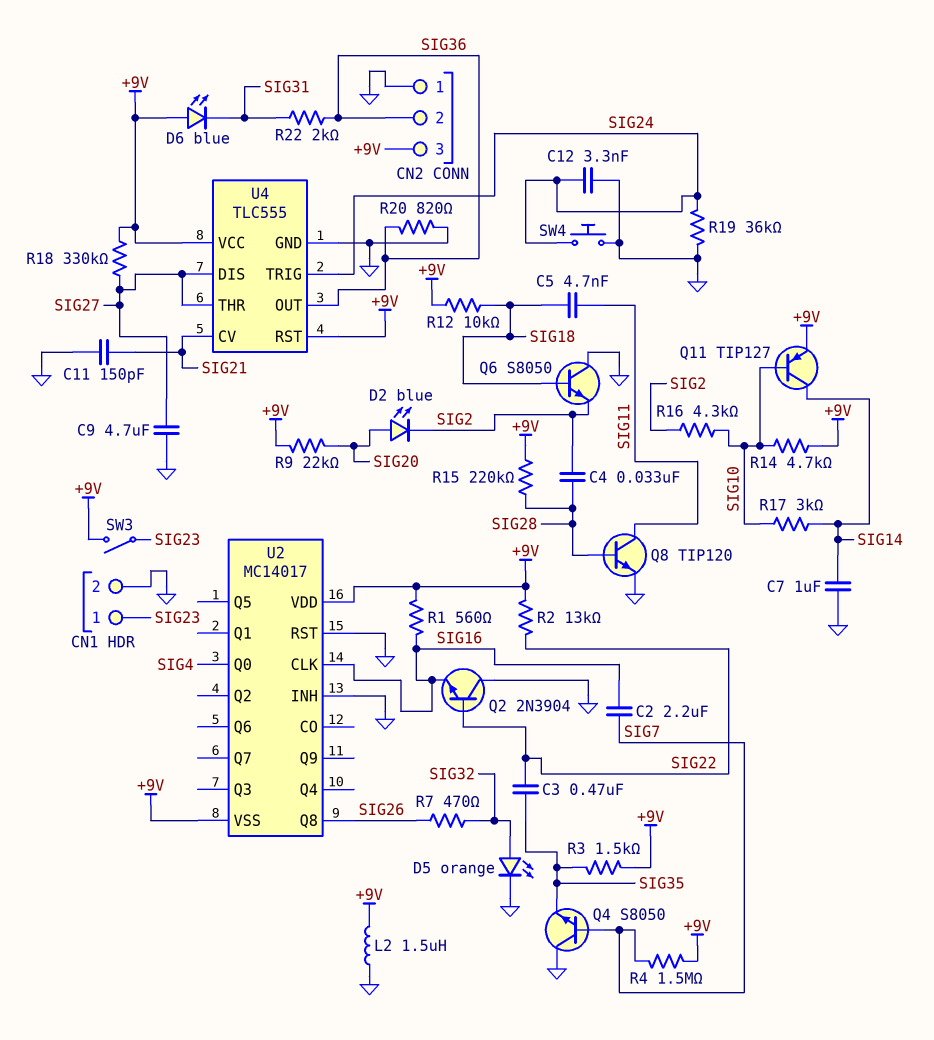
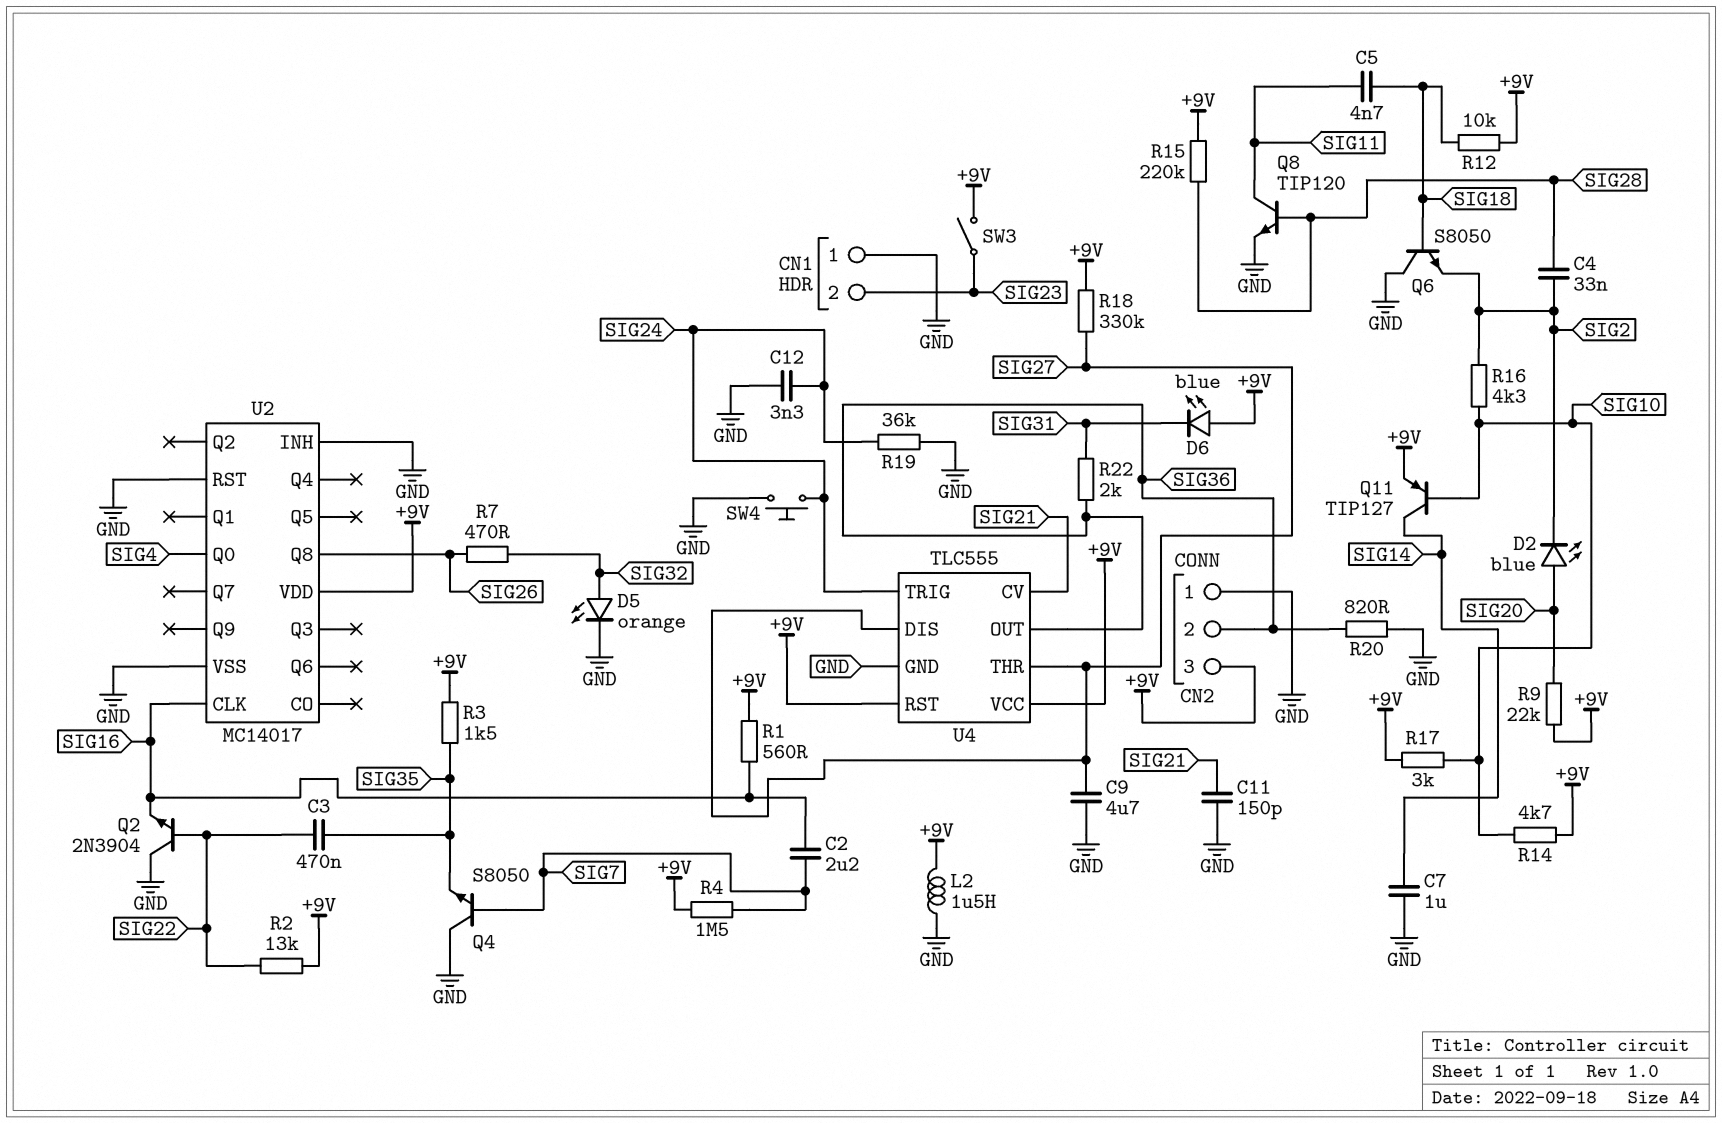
CN1 pin 1: SIG23 -> GND
CN1 pin 2: GND -> SIG23
R17: 3k (SIG10, SIG14) -> 3k (+9V, SIG10)
U2 pin VSS: +9V -> GND

